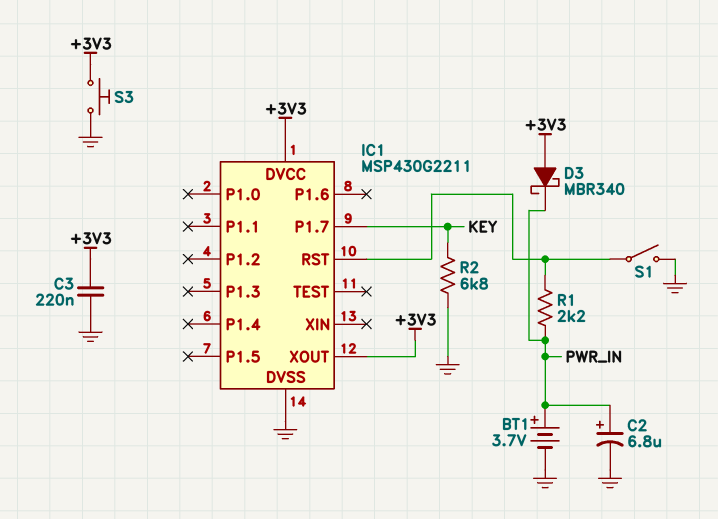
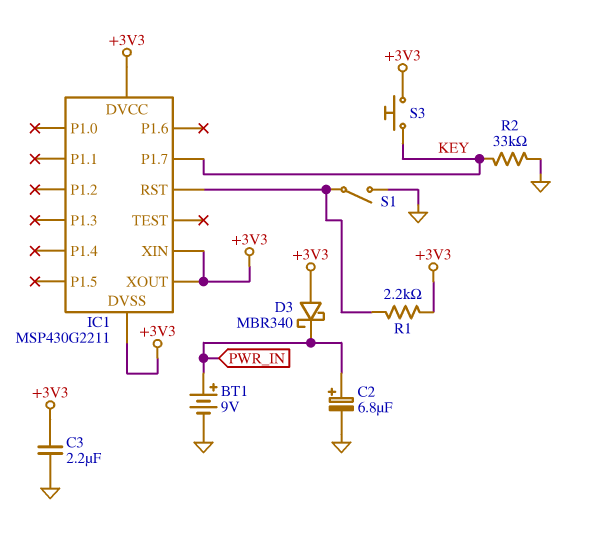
BT1: 3.7V (plus PWR_IN, minus GND) -> 9V (plus PWR_IN, minus GND)
C3: 220nF (+3V3, GND) -> 2.2uF (+3V3, GND)
IC1 pin DVSS: GND -> +3V3
IC1 pin XIN: none -> +3V3
R1: 2.2k (IC1/RST, PWR_IN) -> 2.2k (+3V3, IC1/RST)
R2: 6.8k (GND, KEY) -> 33k (GND, KEY)
S3: button (+3V3, GND) -> button (+3V3, KEY)

